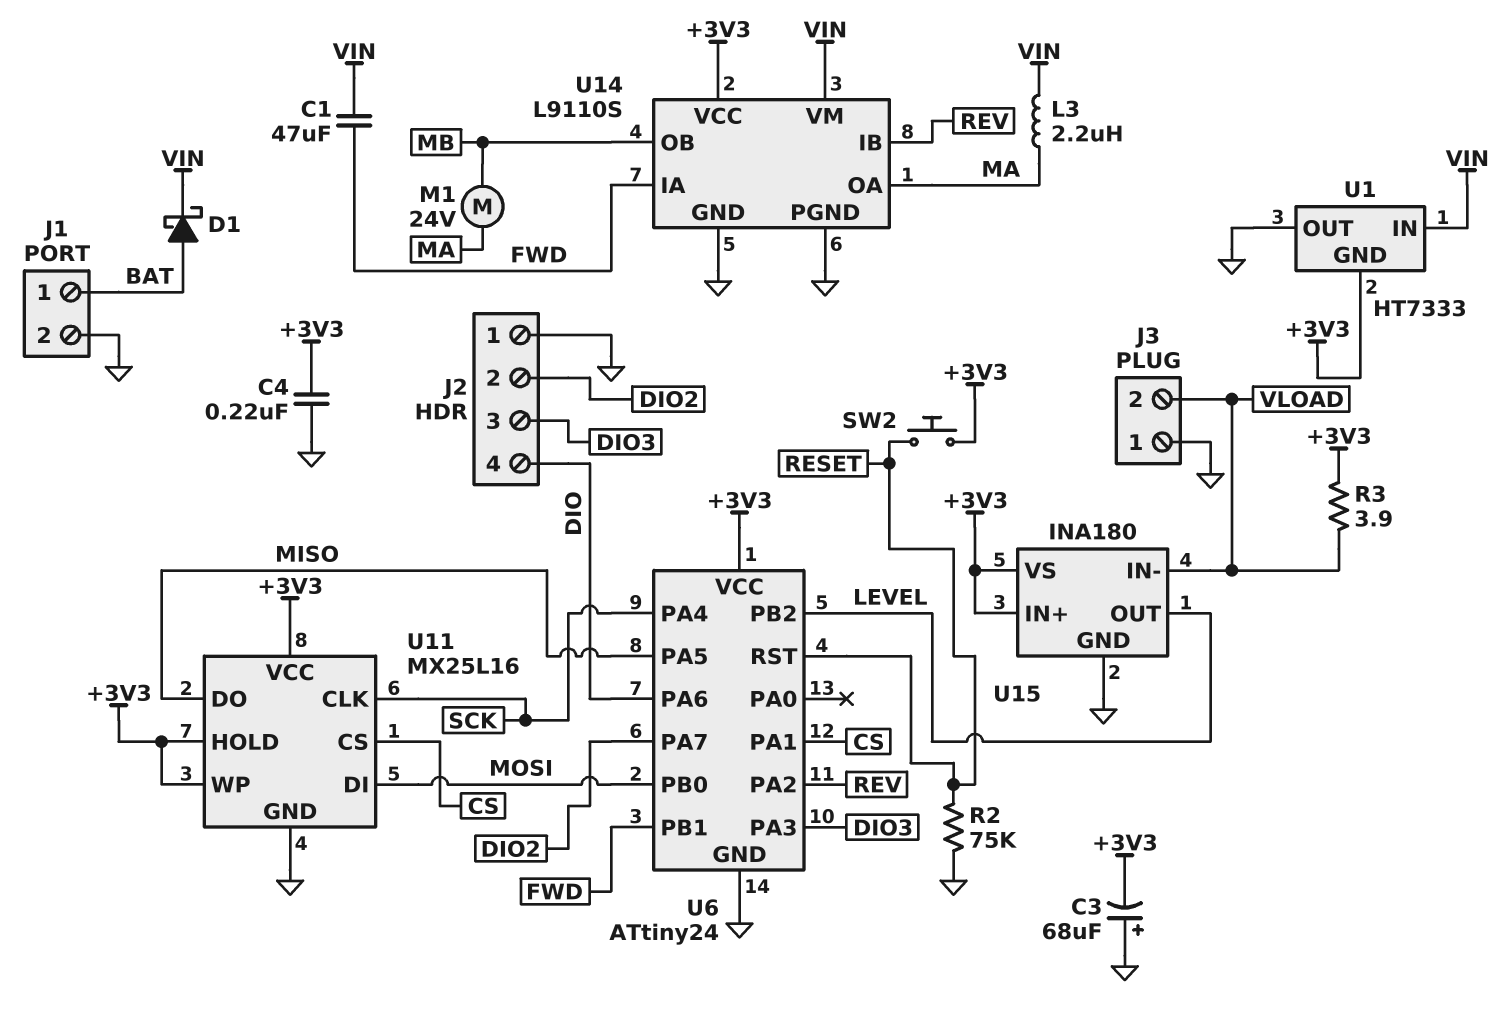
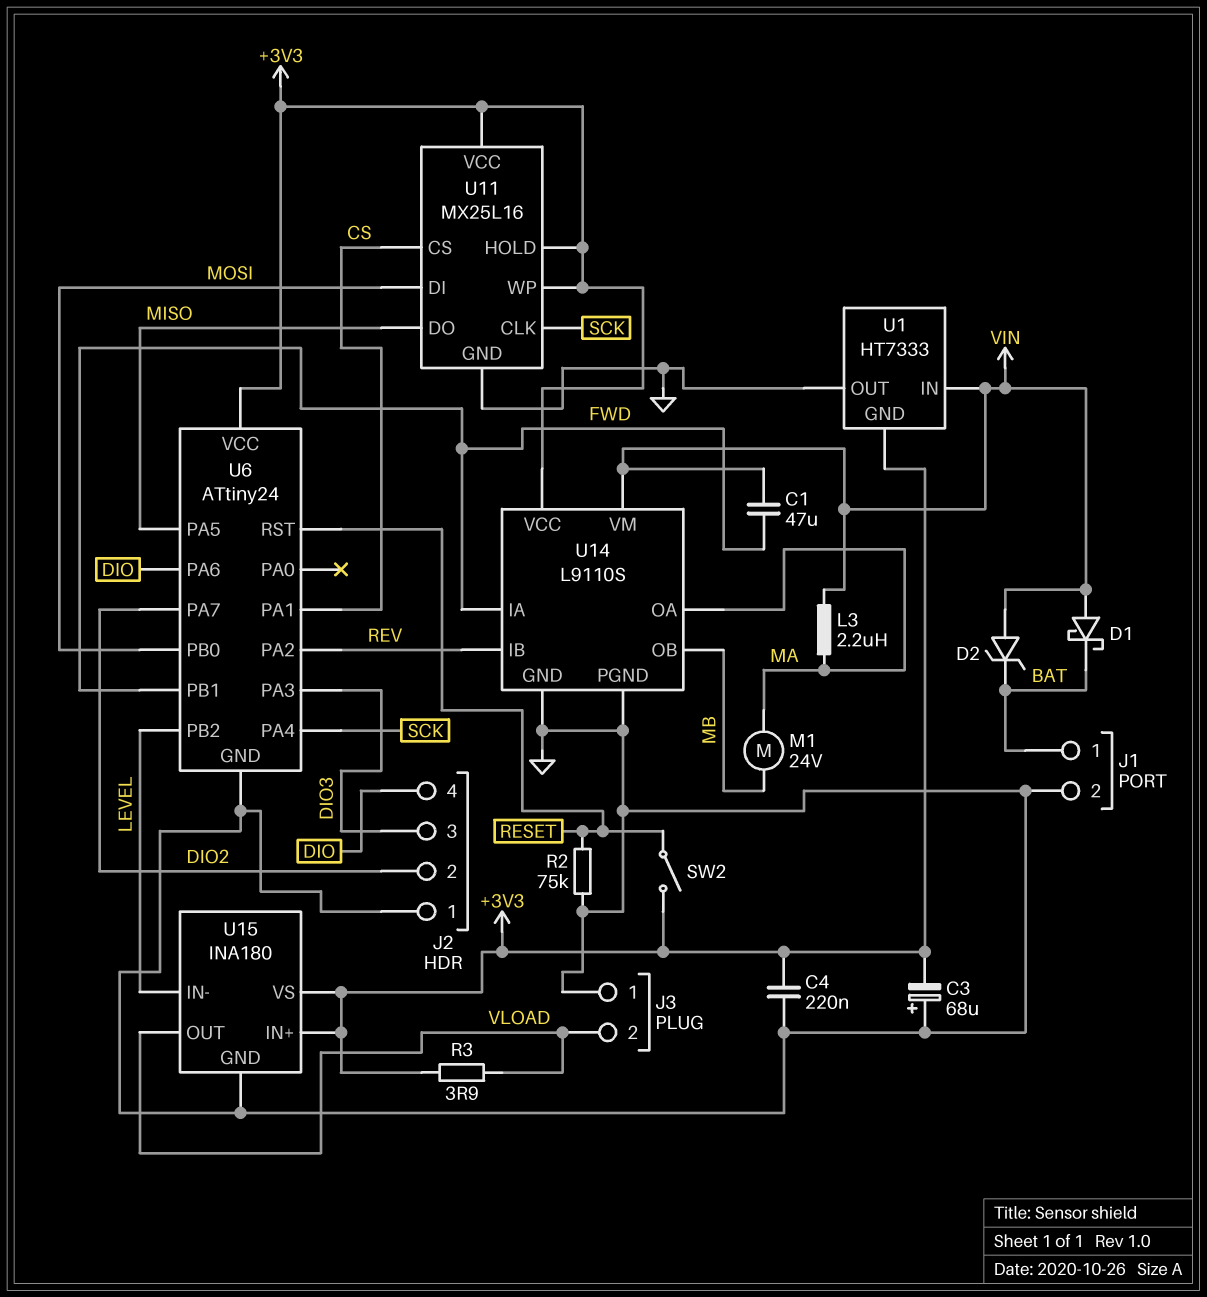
D1: schottky (A BAT, K VIN) -> schottky (A VIN, K BAT)
D2: none -> zener (A VIN, K BAT)
SW2: button (+3V3, RESET) -> switch (+3V3, RESET)
U15 pin IN-: VLOAD -> LEVEL
U15 pin OUT: LEVEL -> VLOAD

